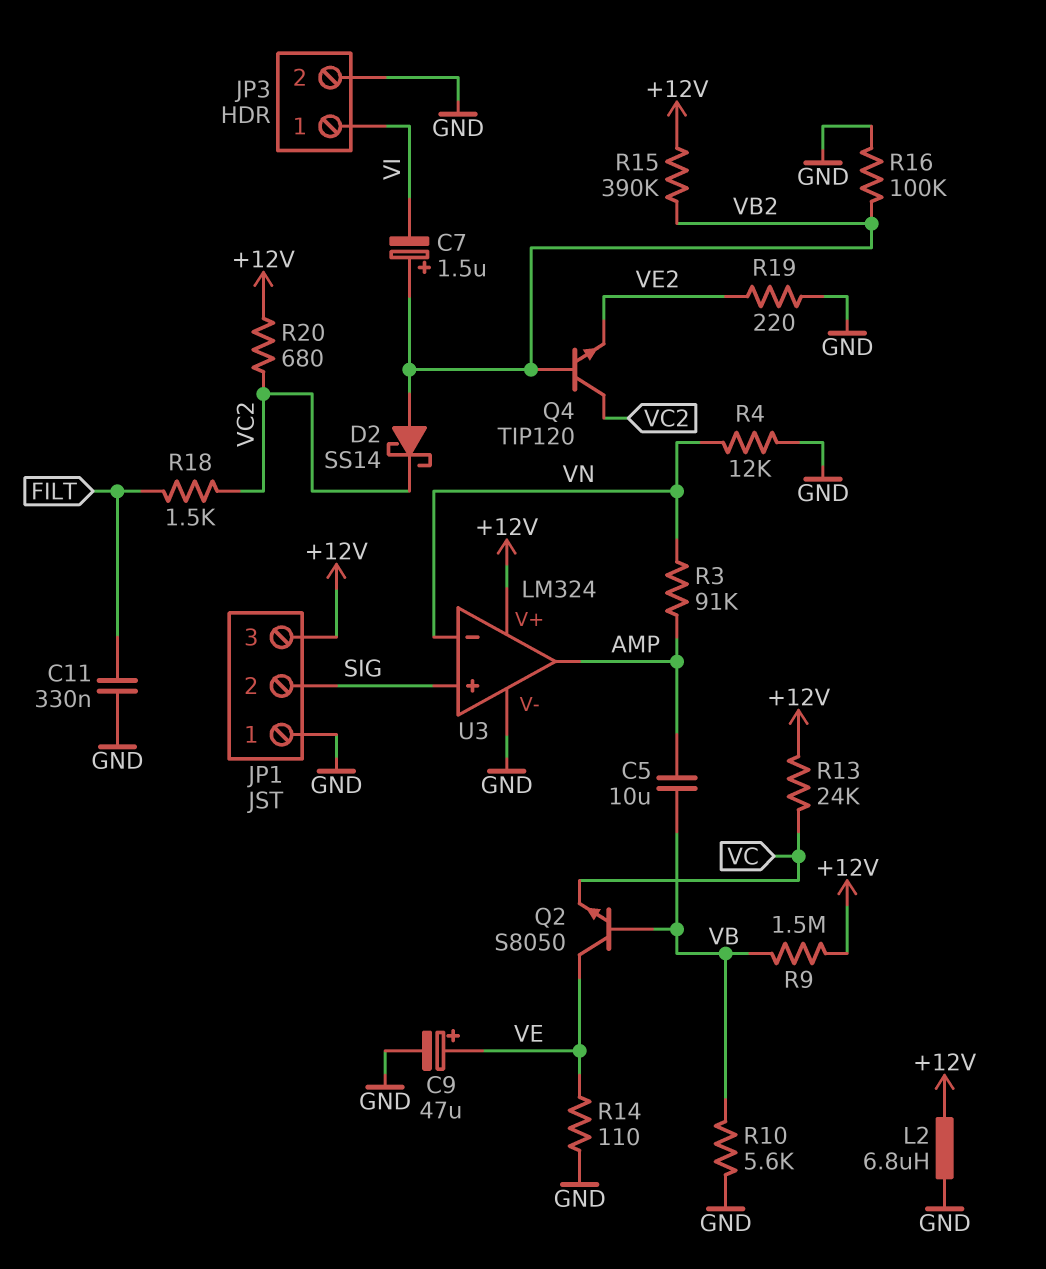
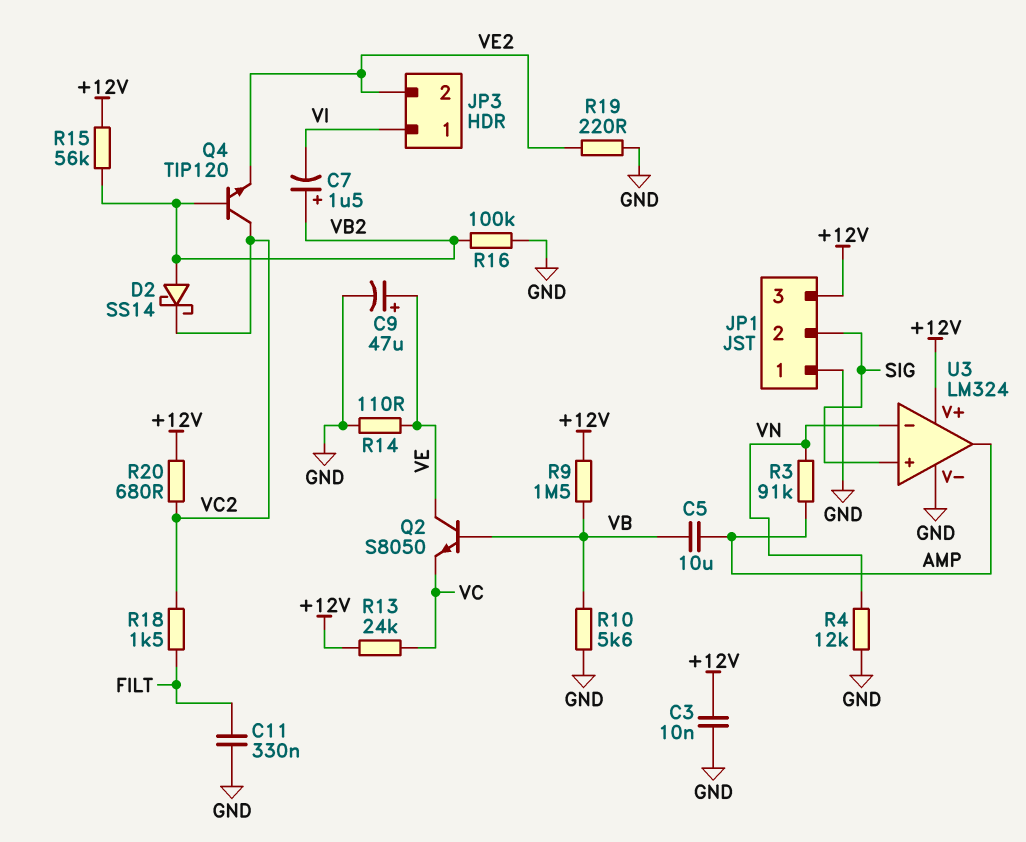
C3: none -> 10nF (+12V, GND)
JP3 pin 2: GND -> VE2
L2: 6.8uH (+12V, GND) -> none
R15: 390k (+12V, VB2) -> 56k (+12V, VB2)

